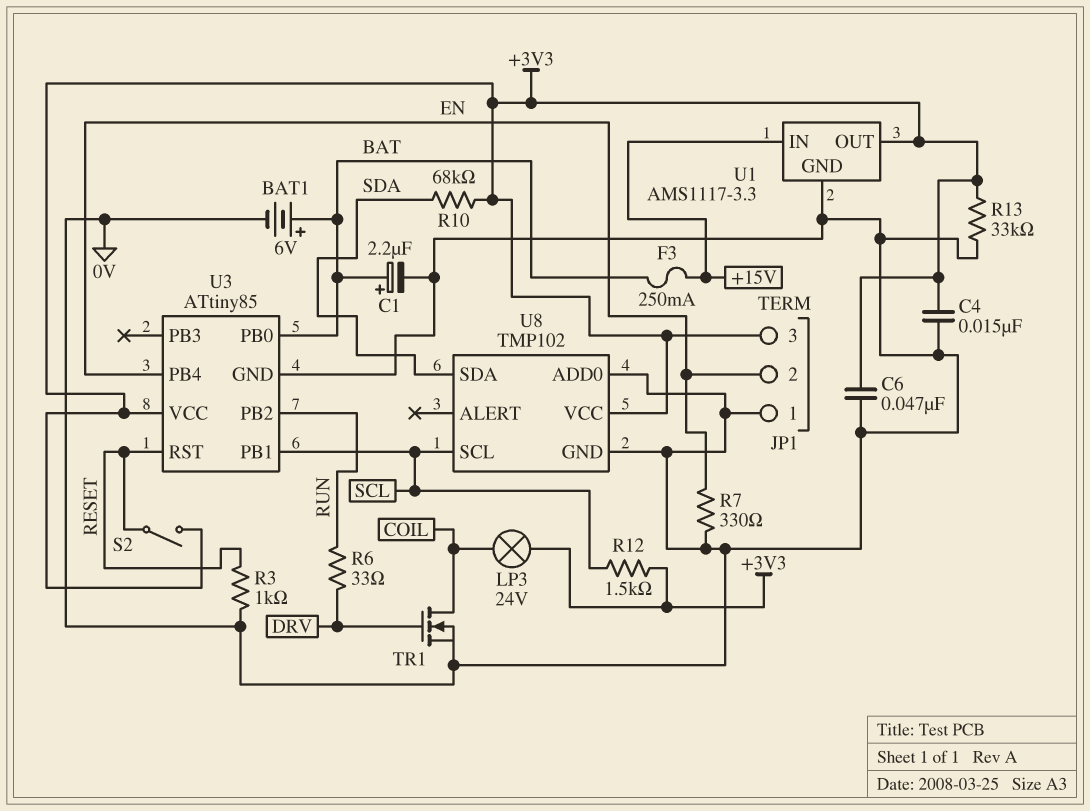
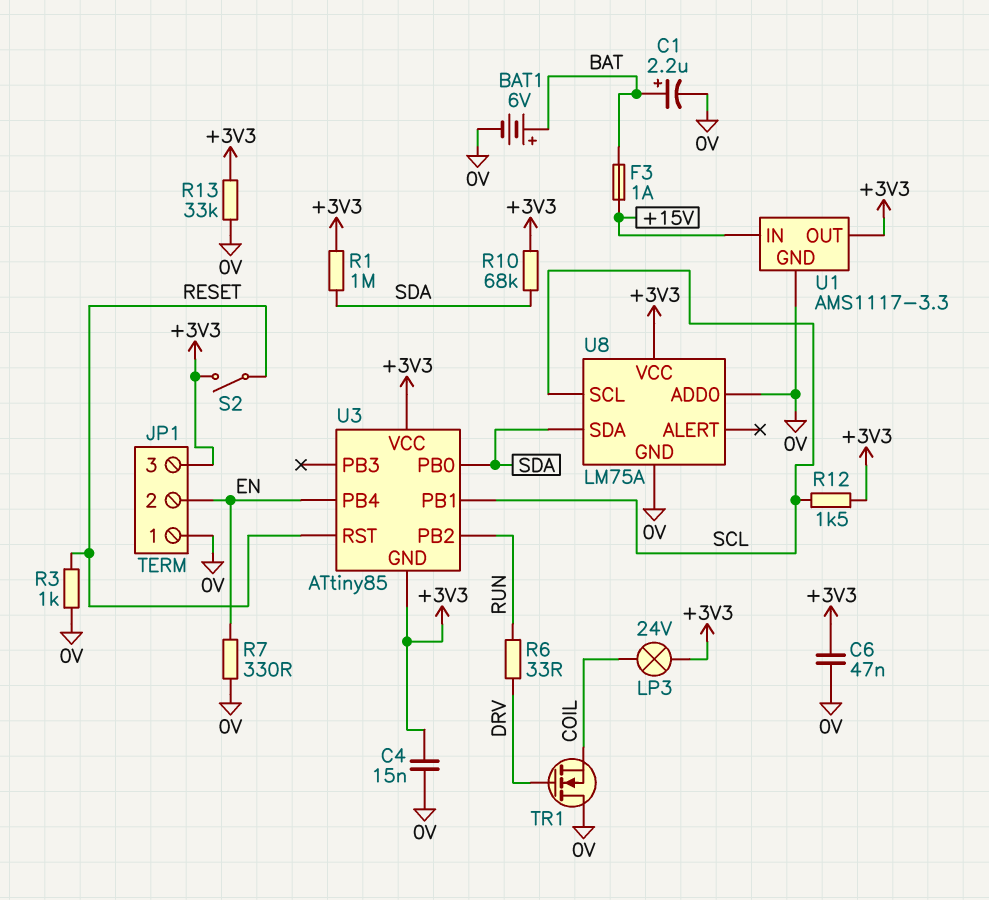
F3: 250mA (+15V, BAT) -> 1A (+15V, BAT)
R1: none -> 1M (+3V3, SDA)
TR1: NMOS (G DRV, D COIL, S 0V) -> NMOS (G DRV, D 0V, S COIL)
U3 pin GND: 0V -> +3V3
U3 pin PB0: BAT -> SDA
U8: TMP102 -> LM75A

